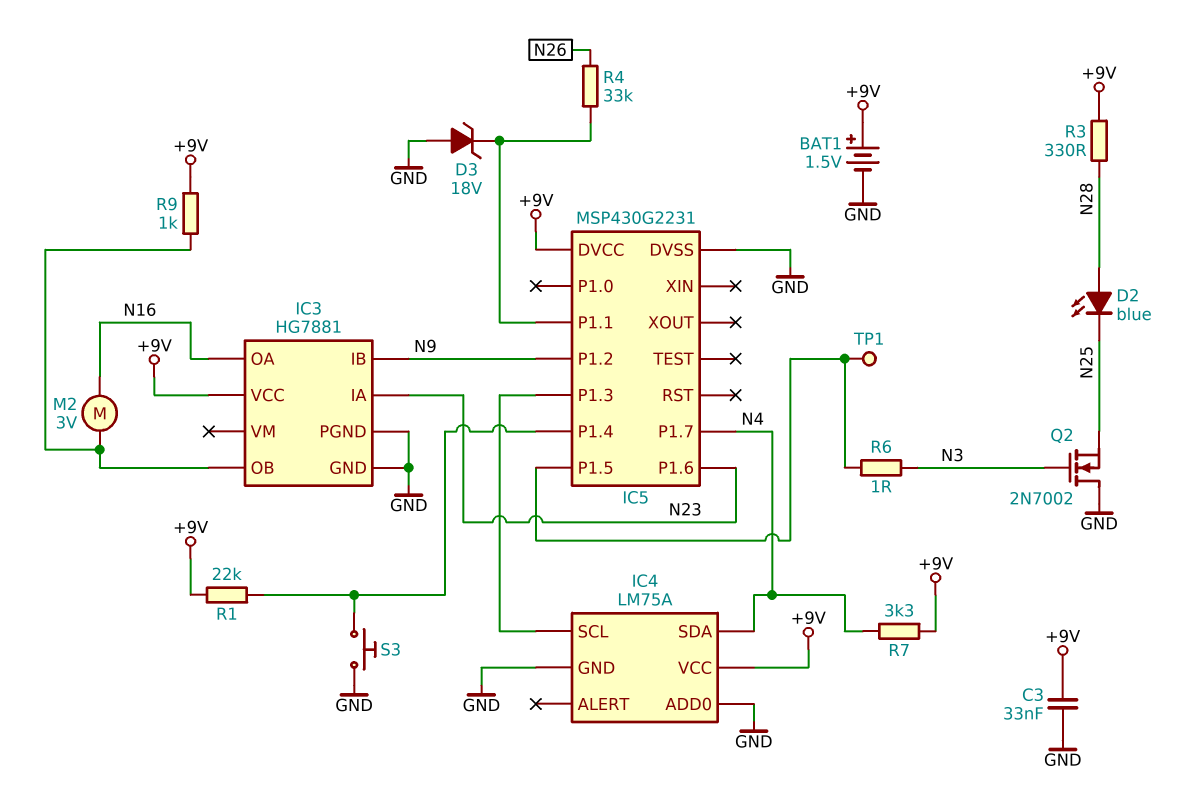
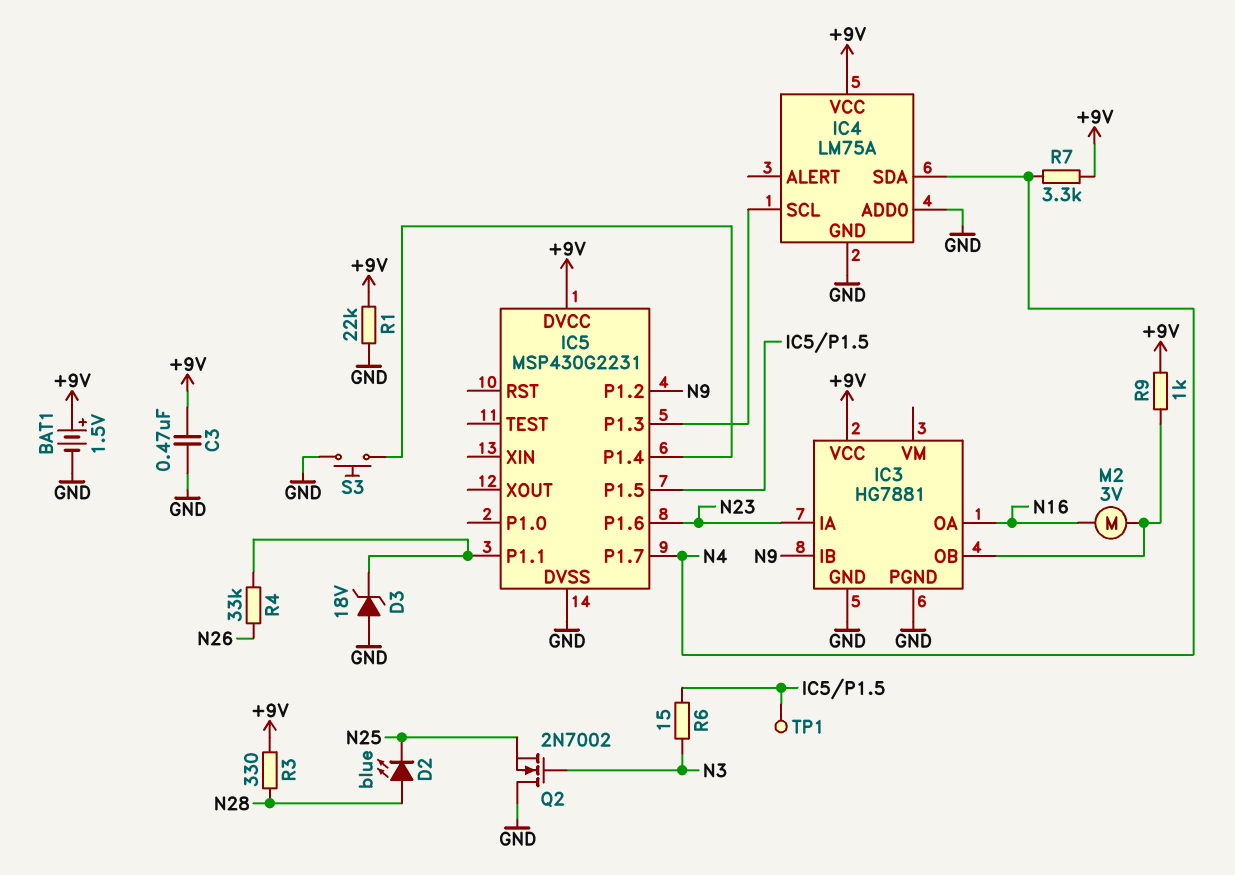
C3: 33nF (+9V, GND) -> 470nF (+9V, GND)
R1: 22k (+9V, IC5/P1.4) -> 22k (+9V, GND)
R6: 1 (IC5/P1.5, N3) -> 15 (IC5/P1.5, N3)

